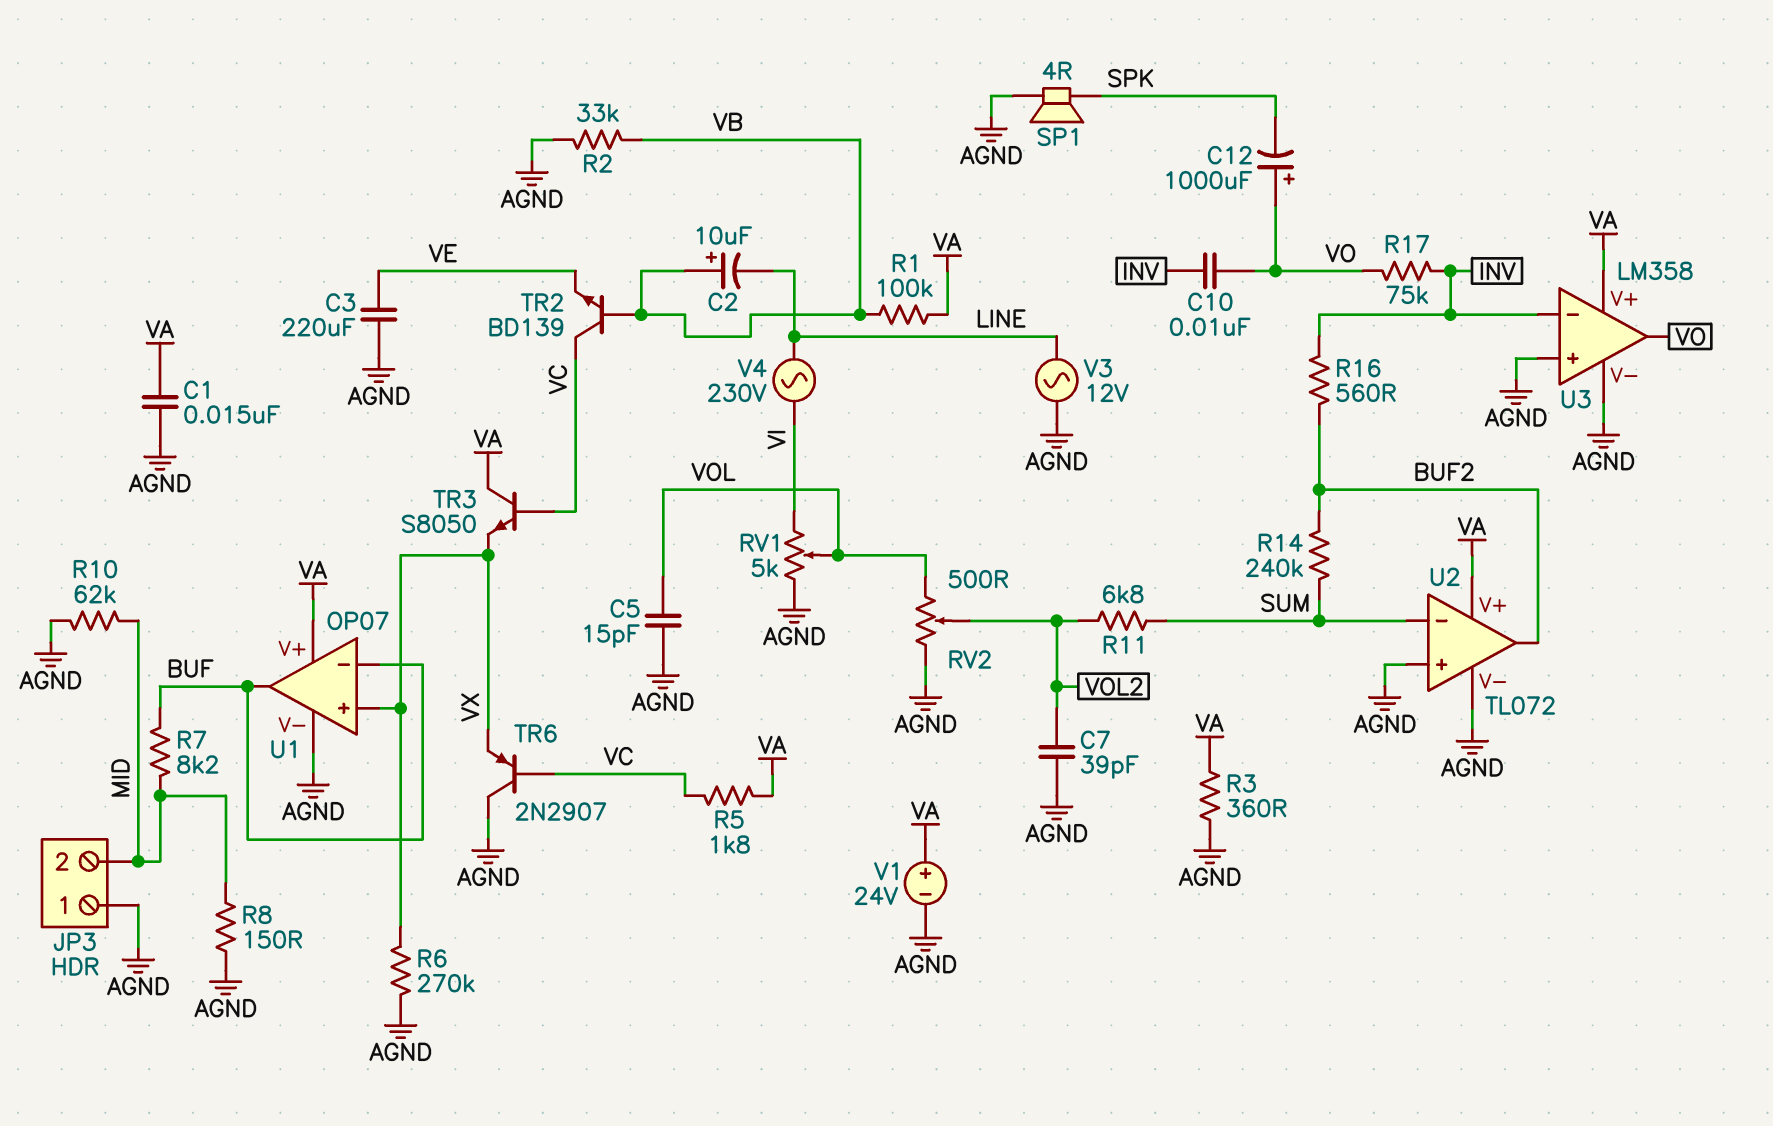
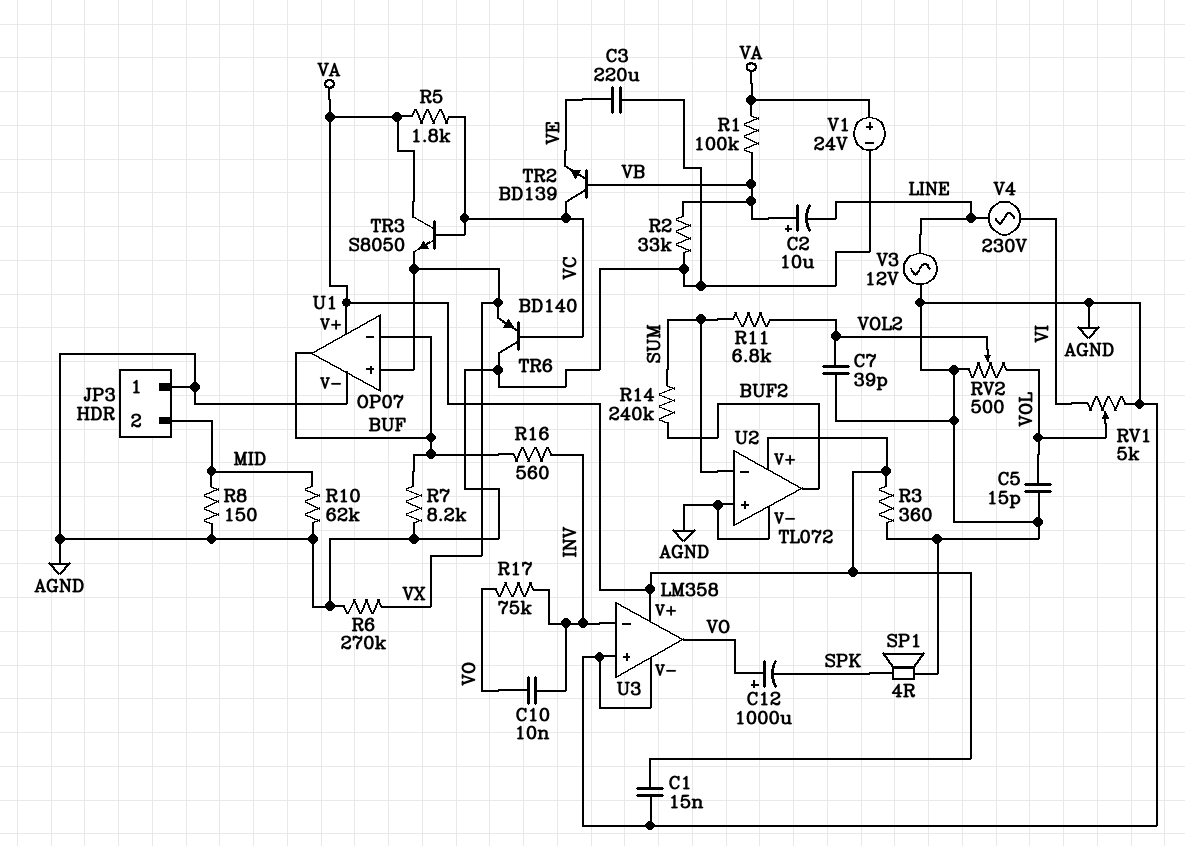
R7: 8.2k (BUF, MID) -> 8.2k (AGND, BUF)
R16: 560 (BUF2, INV) -> 560 (BUF, INV)
TR6: PNP 2N2907 (B VC, C AGND, E VX) -> PNP BD140 (B VC, C AGND, E VX)

